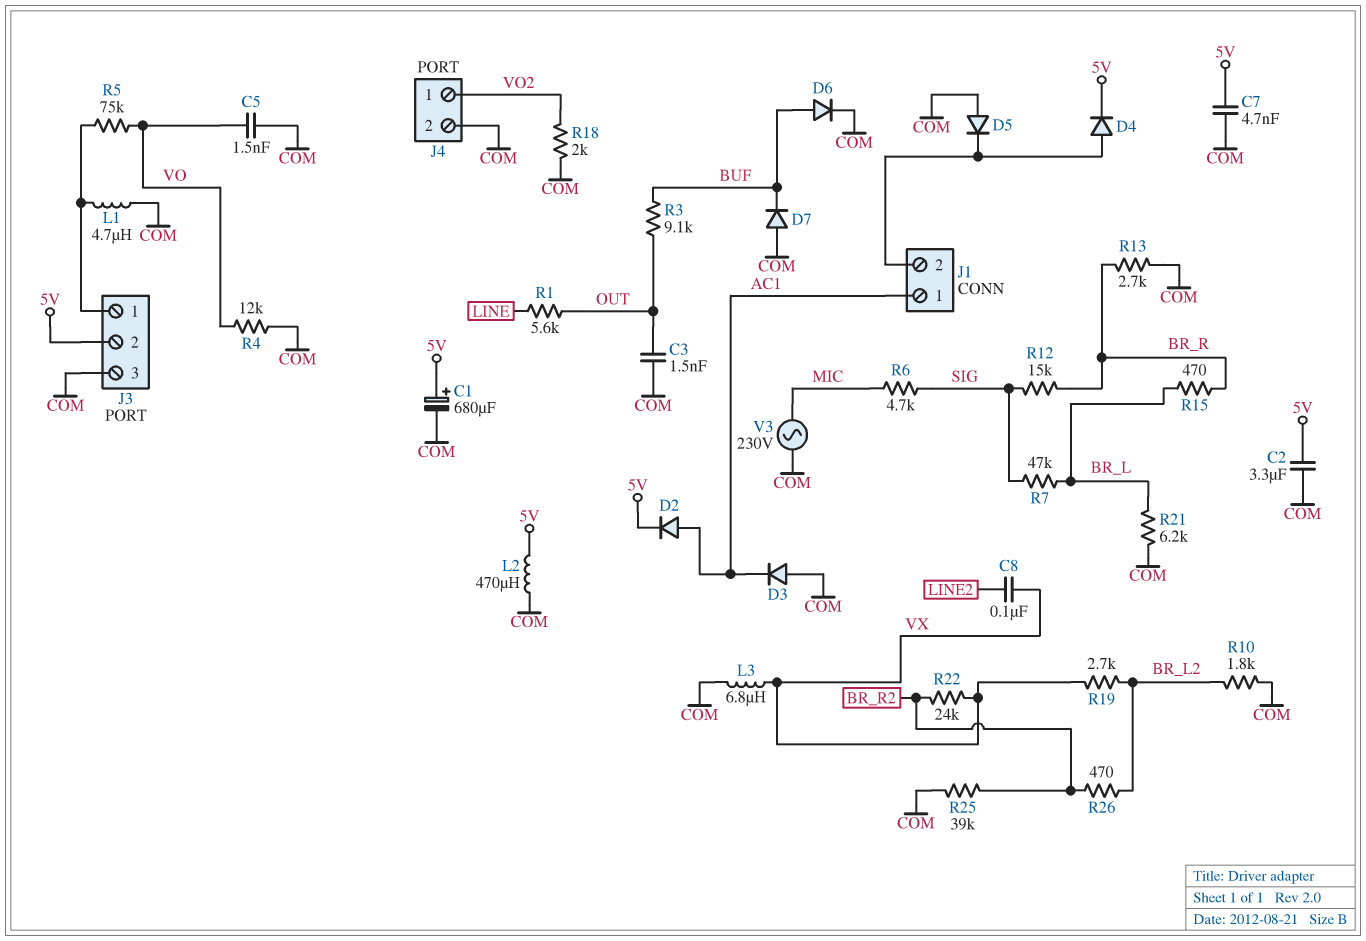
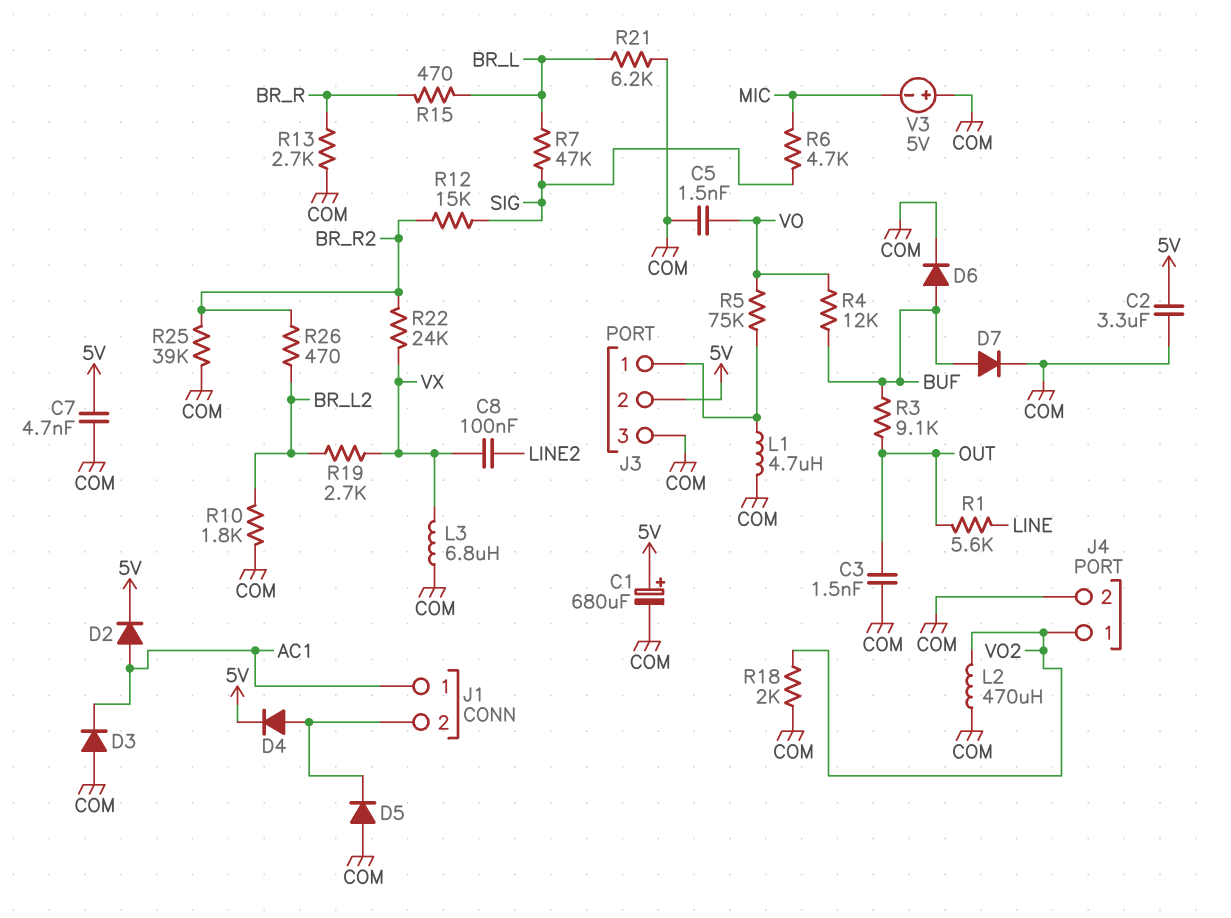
D7: diode (A COM, K BUF) -> diode (A BUF, K COM)
L2: 470uH (5V, COM) -> 470uH (COM, VO2)
R4: 12k (COM, VO) -> 12k (BUF, VO)
R12: 15k (BR_R, SIG) -> 15k (BR_R2, SIG)
V3: AC 230V (COM, MIC) -> 5V (plus COM, minus MIC)

